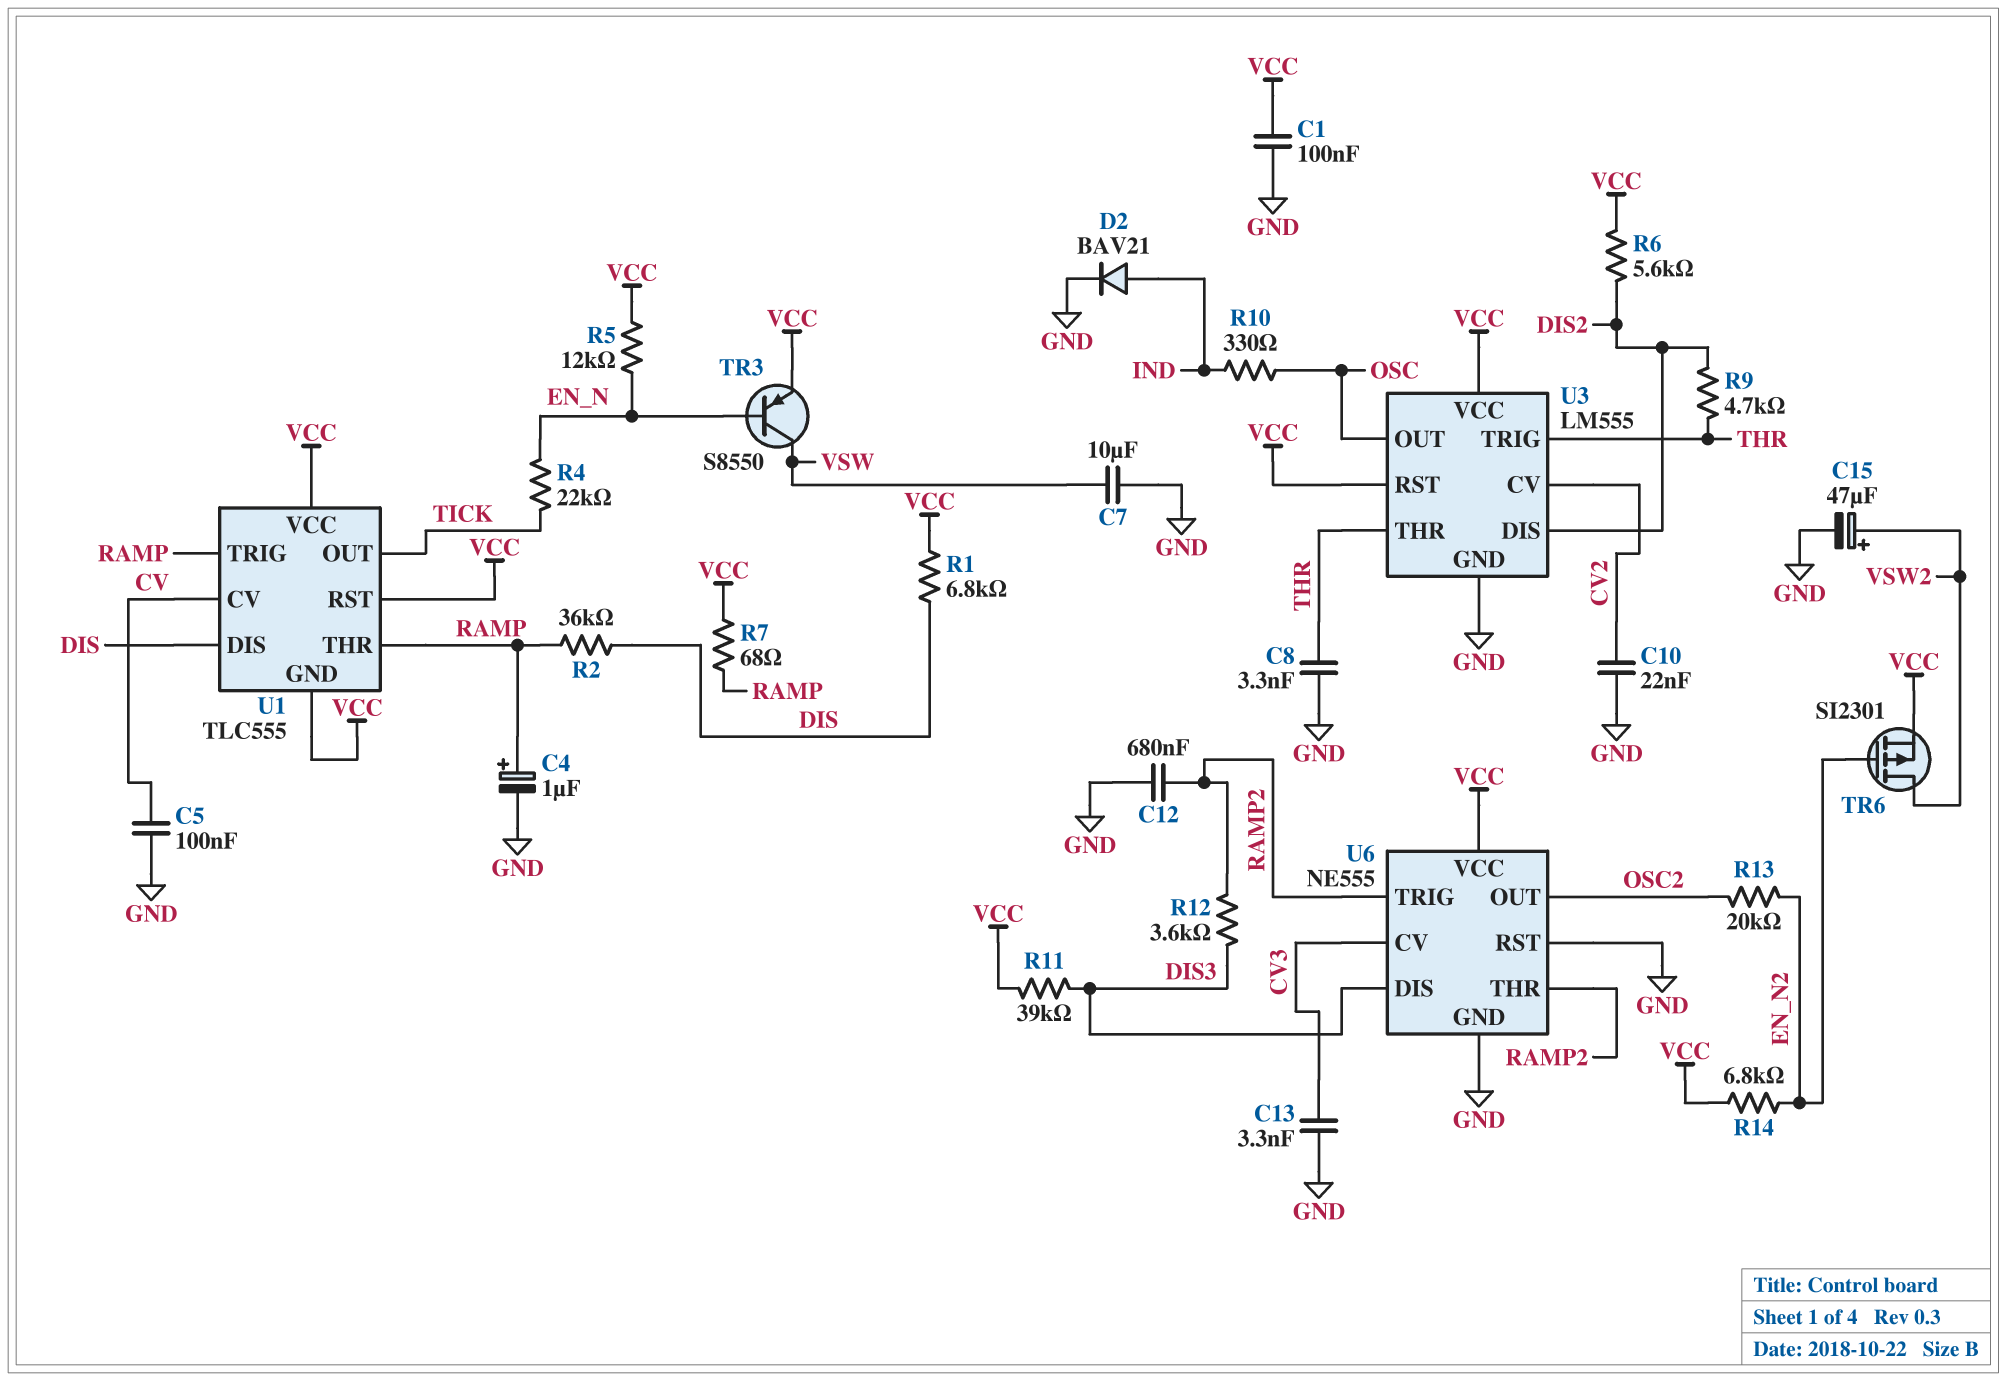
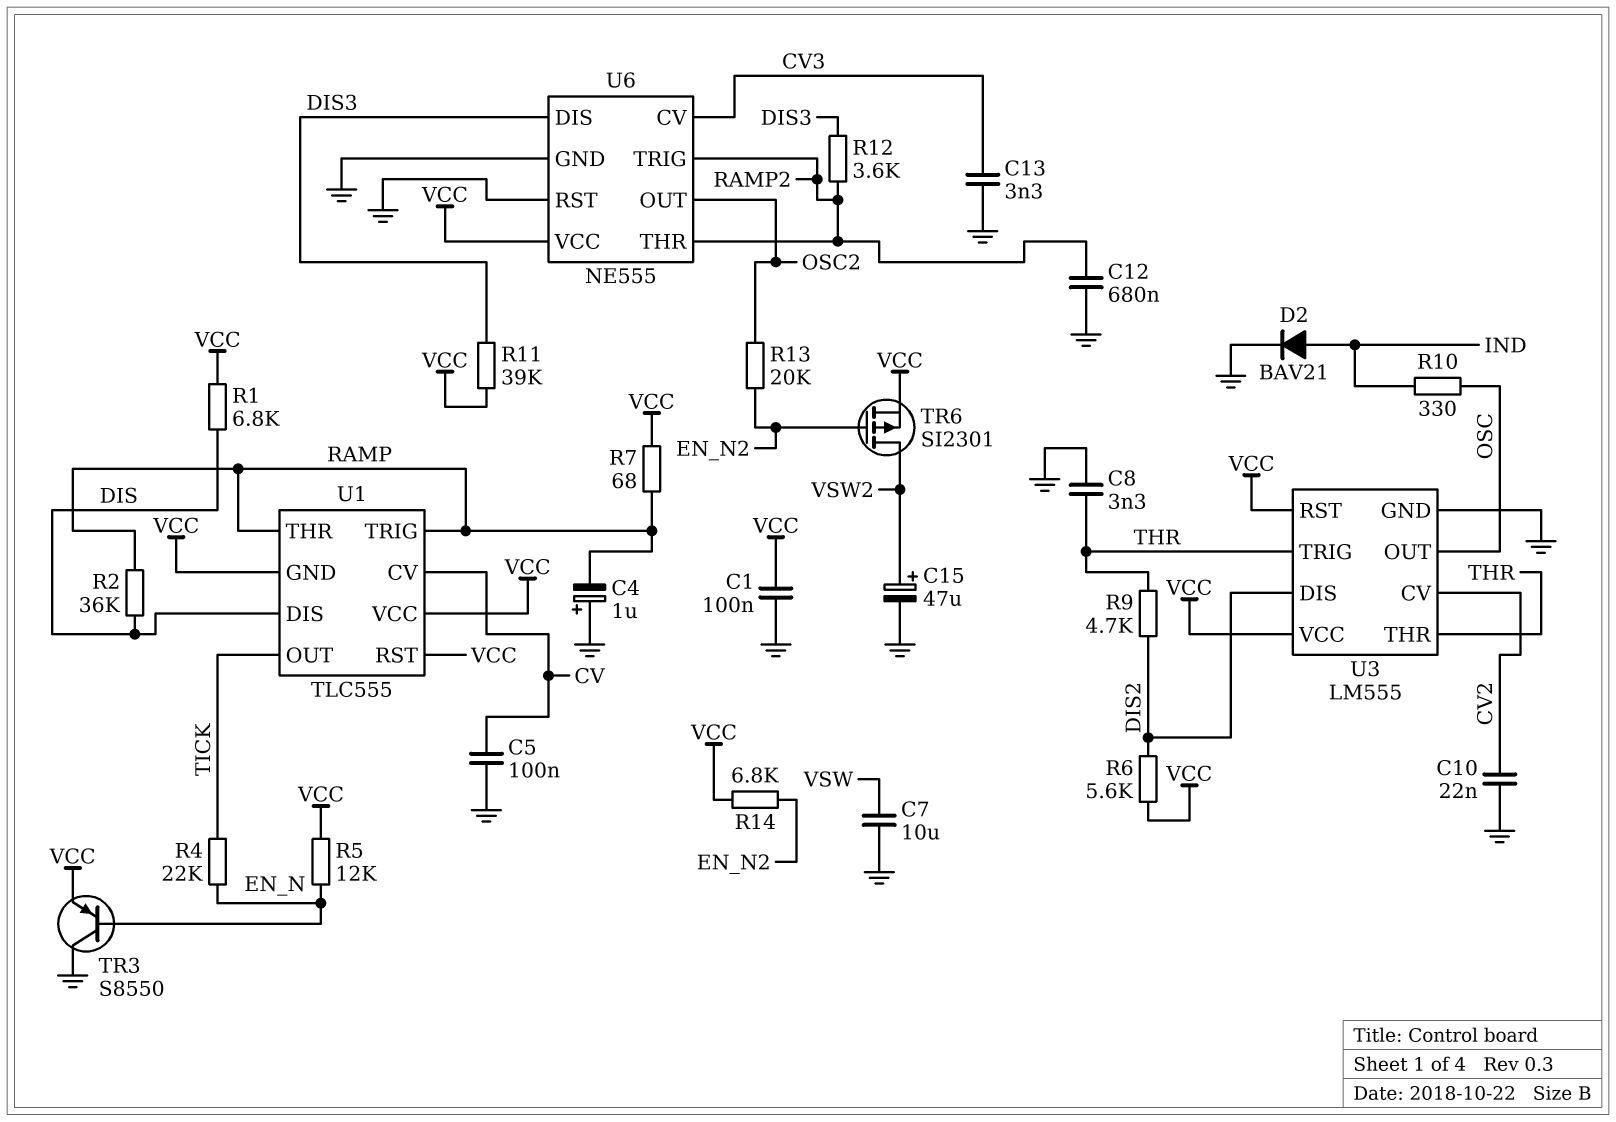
C4: 1uF (plus RAMP, minus GND) -> 1uF (plus GND, minus RAMP)
TR3: PNP S8550 (B EN_N, C VSW, E VCC) -> PNP S8550 (B EN_N, C GND, E VCC)

